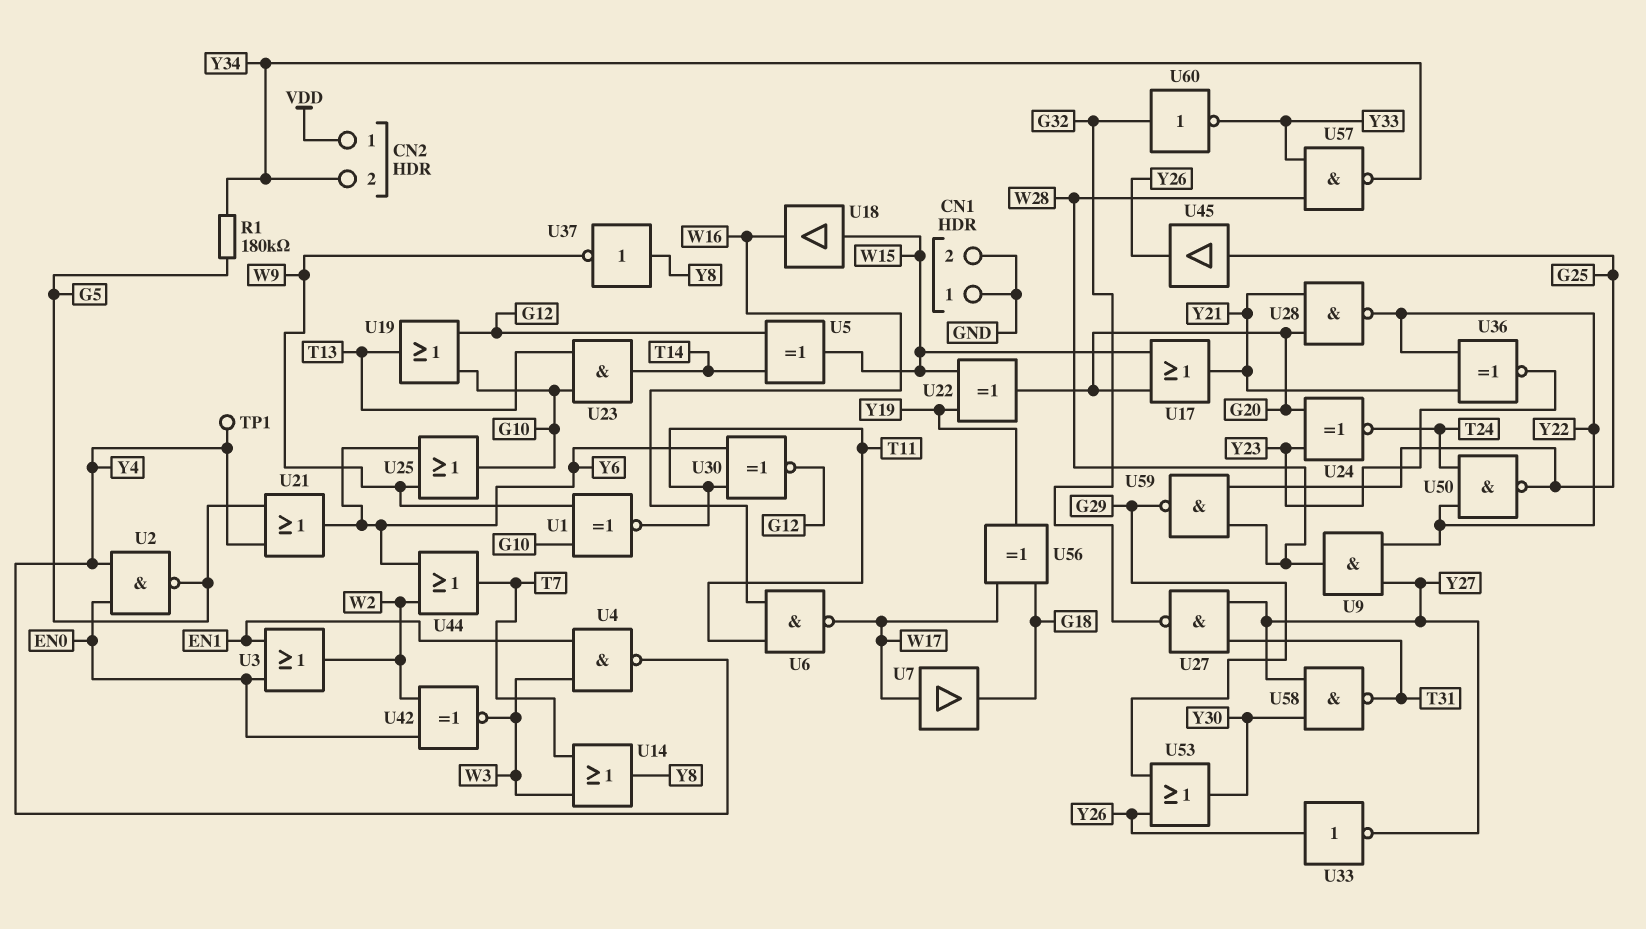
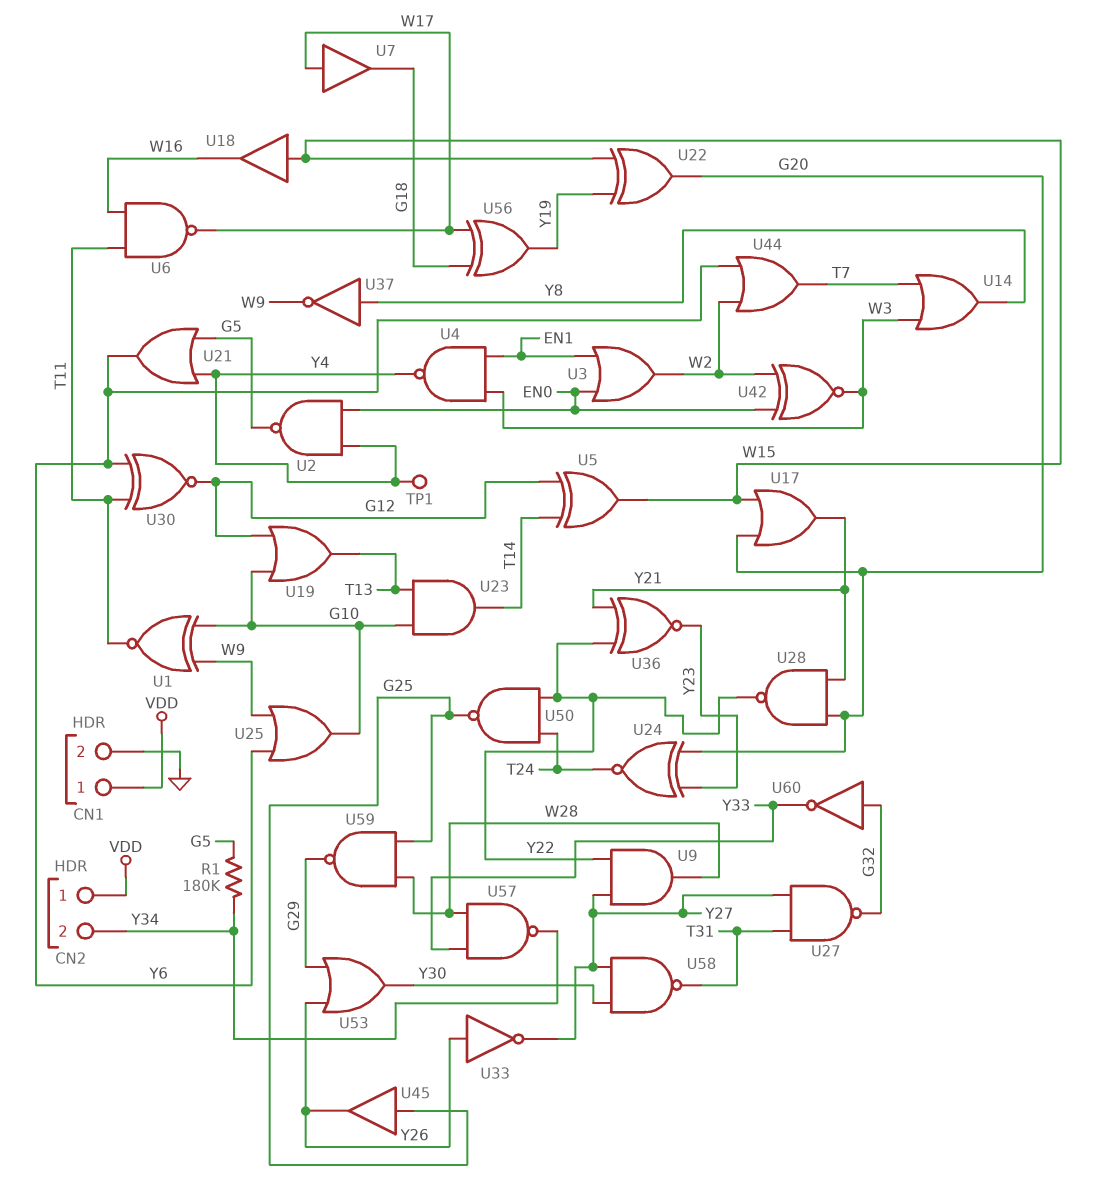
CN1 pin 1: GND -> VDD

